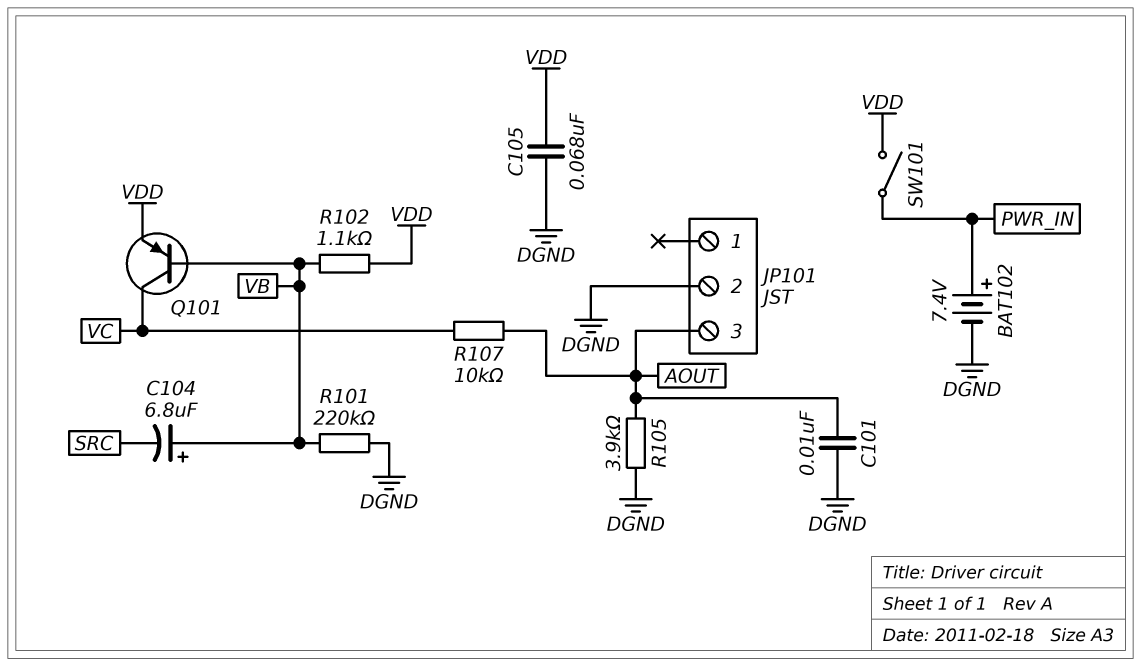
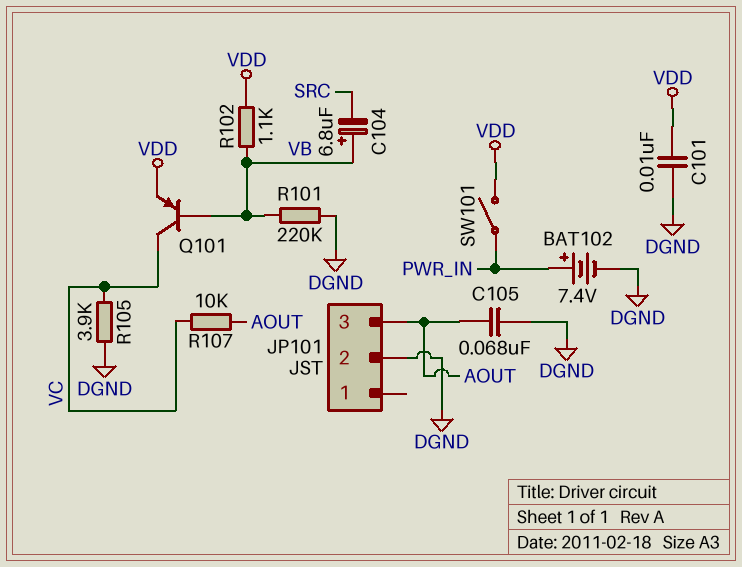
C101: 10nF (AOUT, DGND) -> 10nF (DGND, VDD)
C105: 68nF (DGND, VDD) -> 68nF (AOUT, DGND)
R105: 3.9k (AOUT, DGND) -> 3.9k (DGND, VC)

